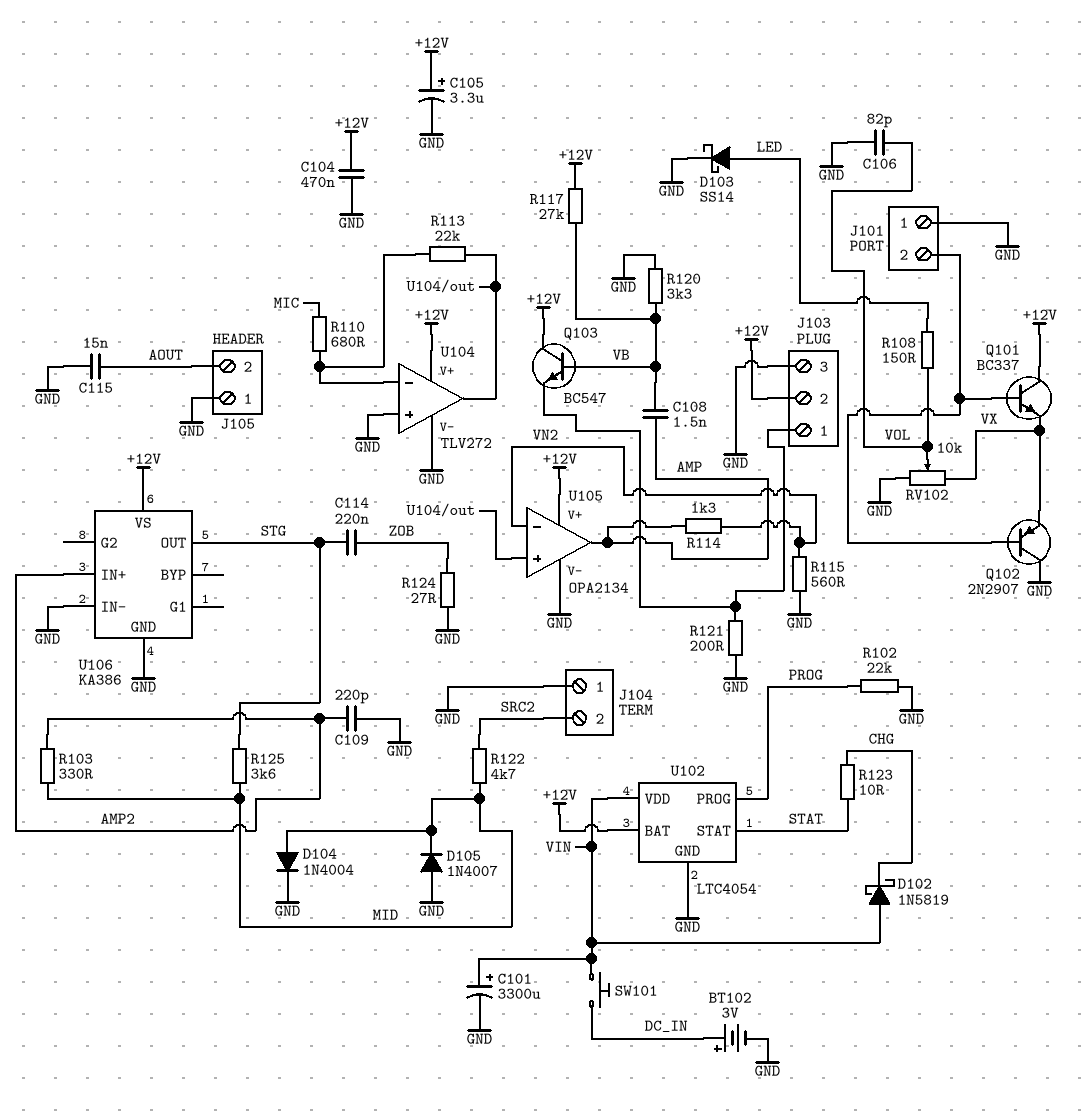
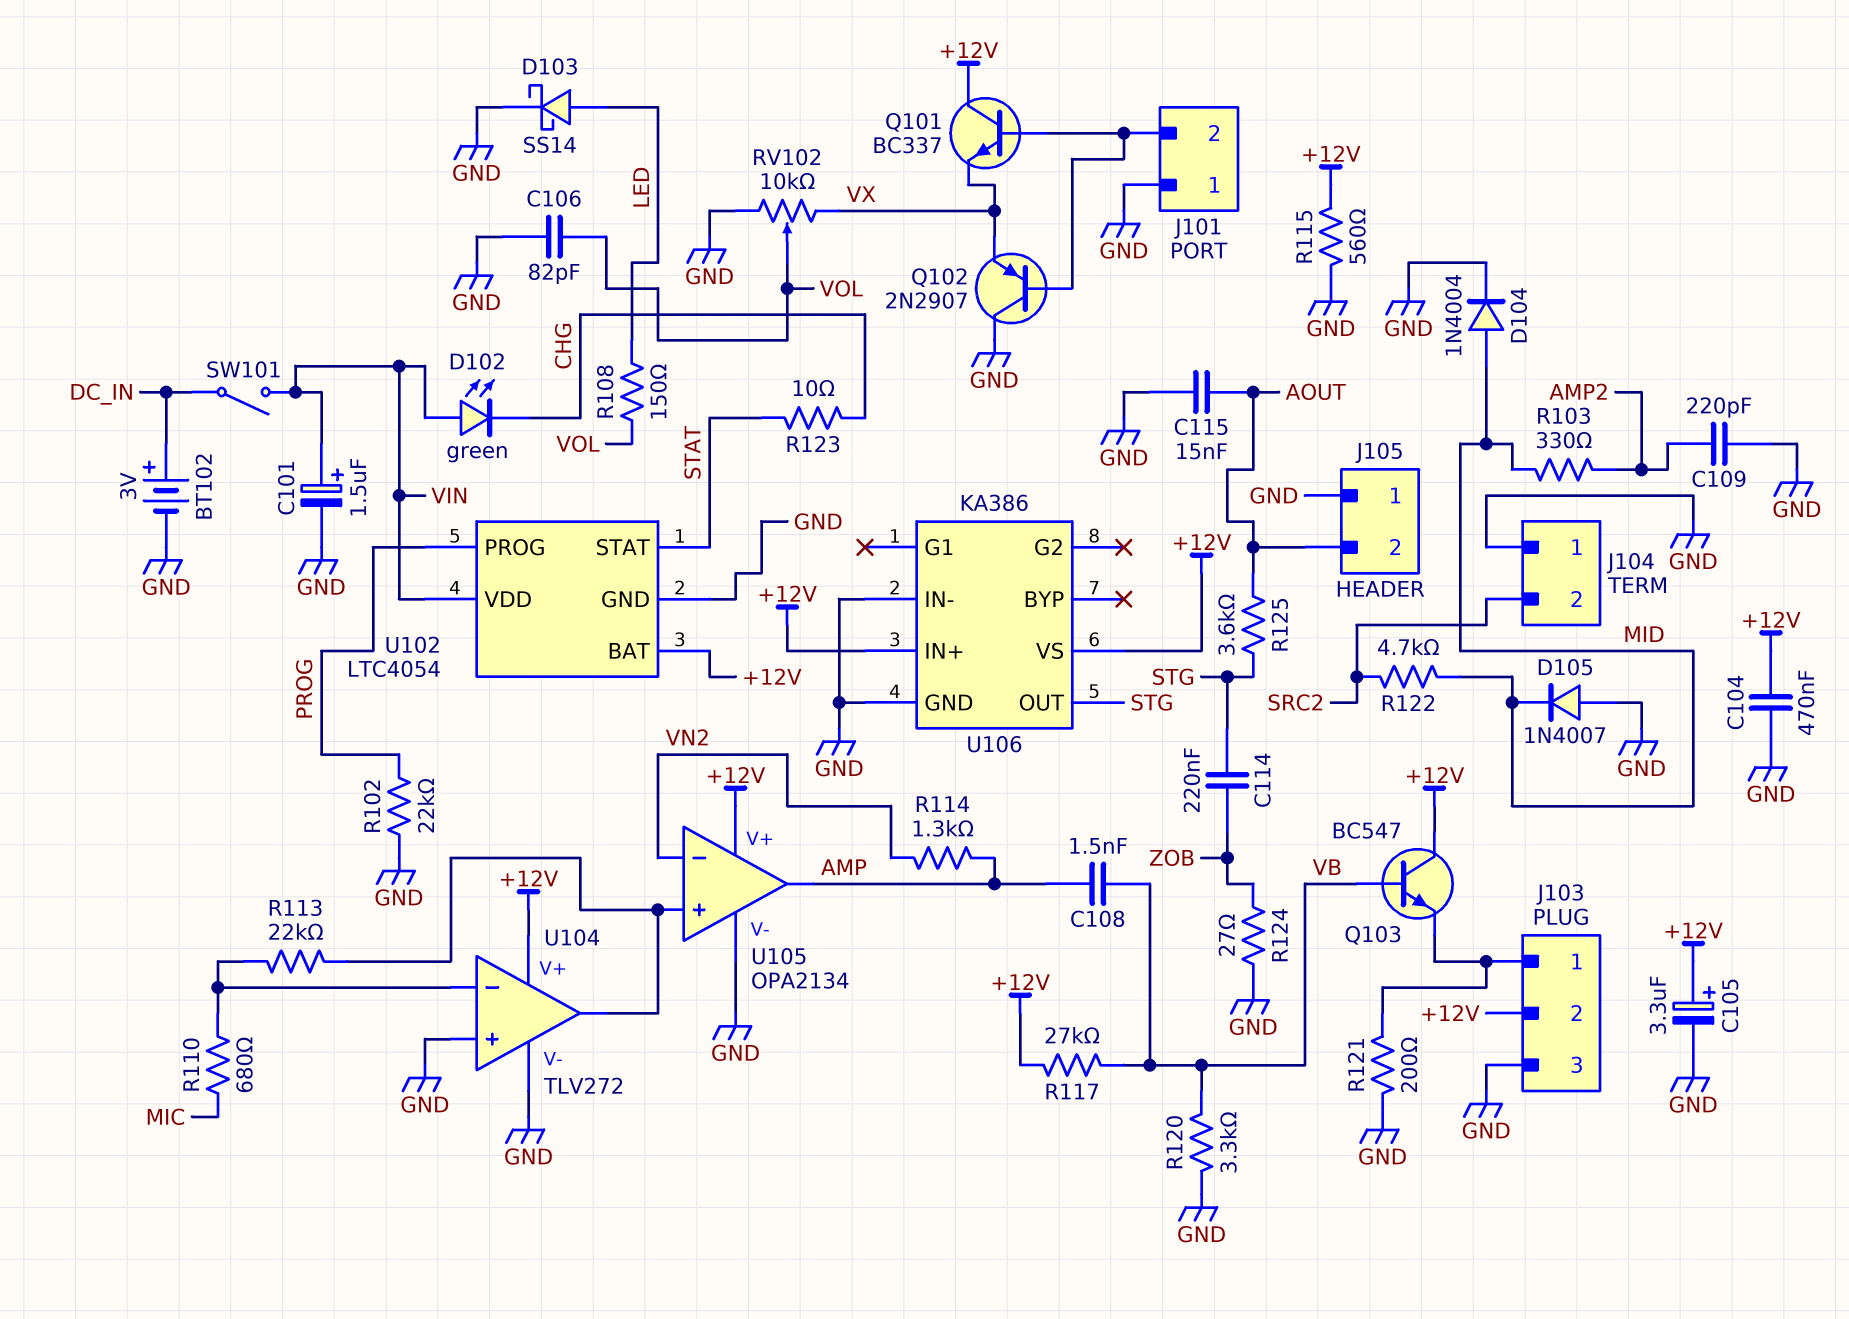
C101: 3300uF (plus VIN, minus GND) -> 1.5uF (plus VIN, minus GND)
D102: schottky 1N5819 (A VIN, K CHG) -> LED green (A VIN, K CHG)
R115: 560 (GND, VN2) -> 560 (+12V, GND)
R125: 3.6k (MID, STG) -> 3.6k (AOUT, STG)
SW101: button (DC_IN, VIN) -> switch (DC_IN, VIN)
U106 pin IN+: AMP2 -> +12V

